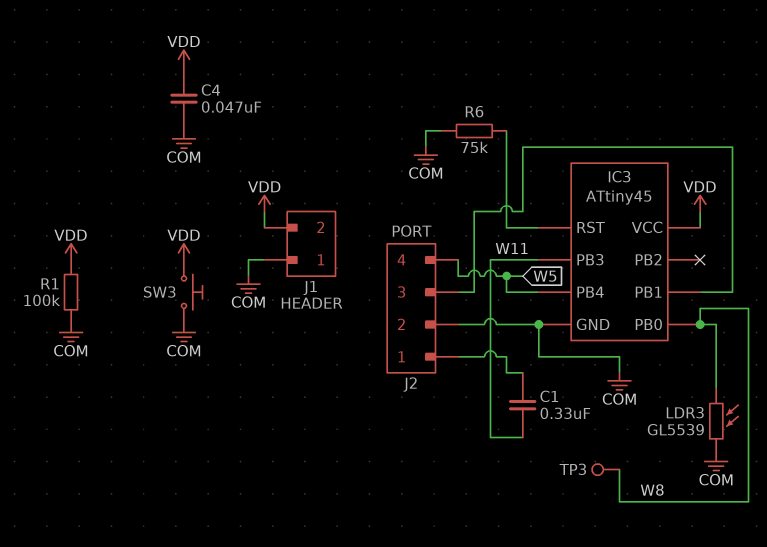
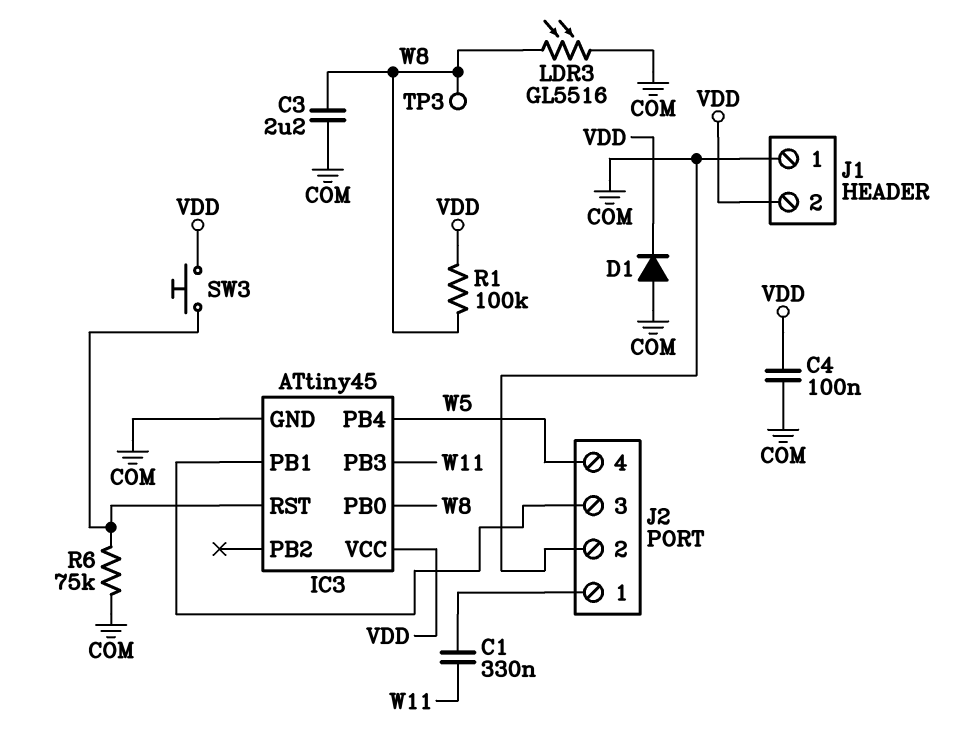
C3: none -> 2.2uF (COM, W8)
C4: 47nF (COM, VDD) -> 100nF (COM, VDD)
D1: none -> diode (A COM, K VDD)
LDR3: GL5539 (COM, W8) -> GL5516 (COM, W8)
R1: 100k (COM, VDD) -> 100k (VDD, W8)
SW3: button (COM, VDD) -> button (IC3/RST, VDD)

